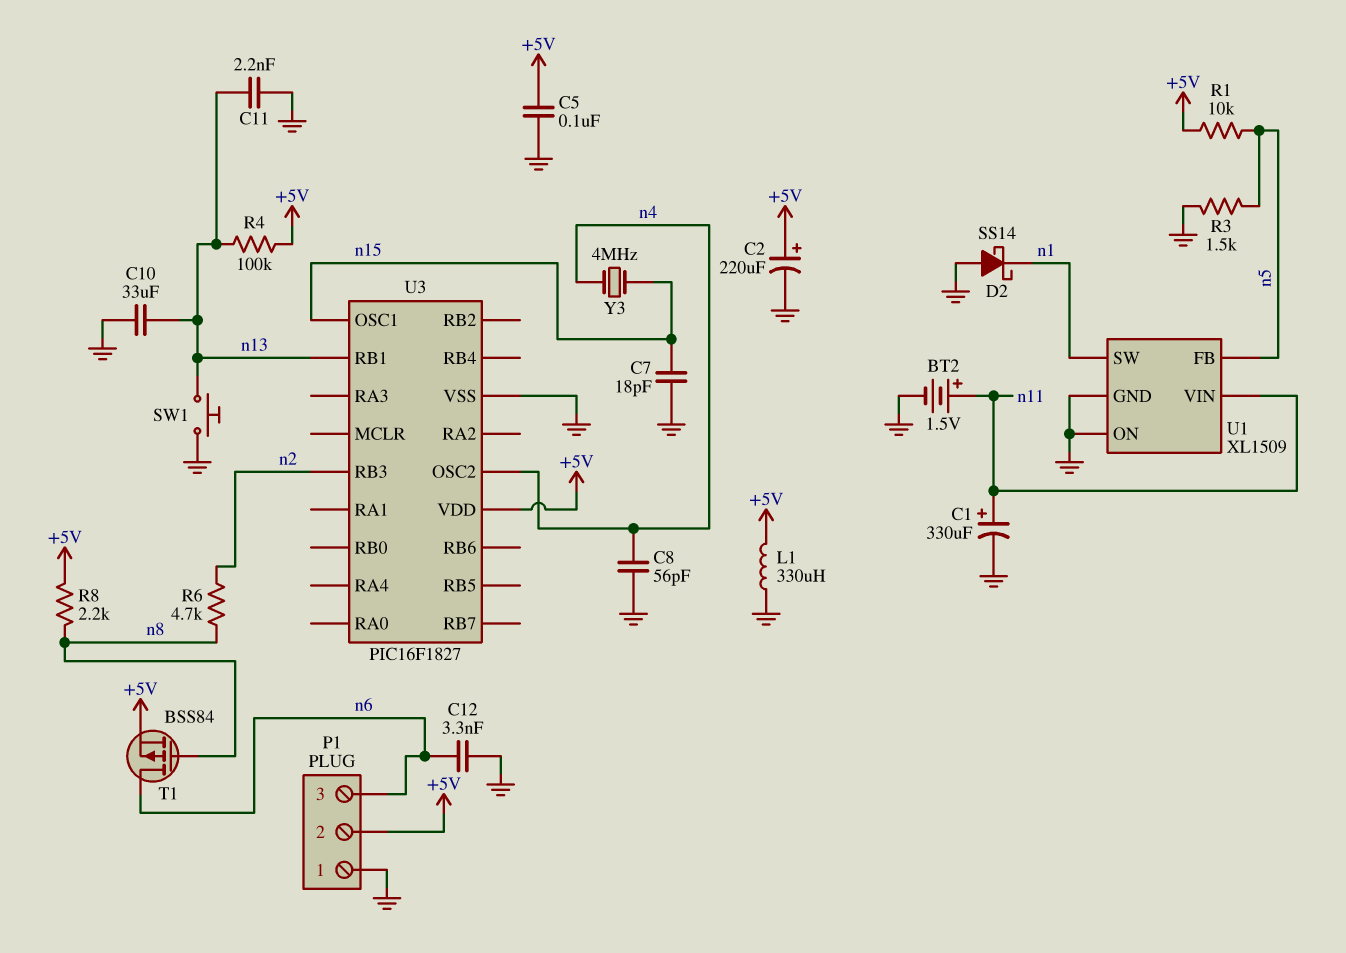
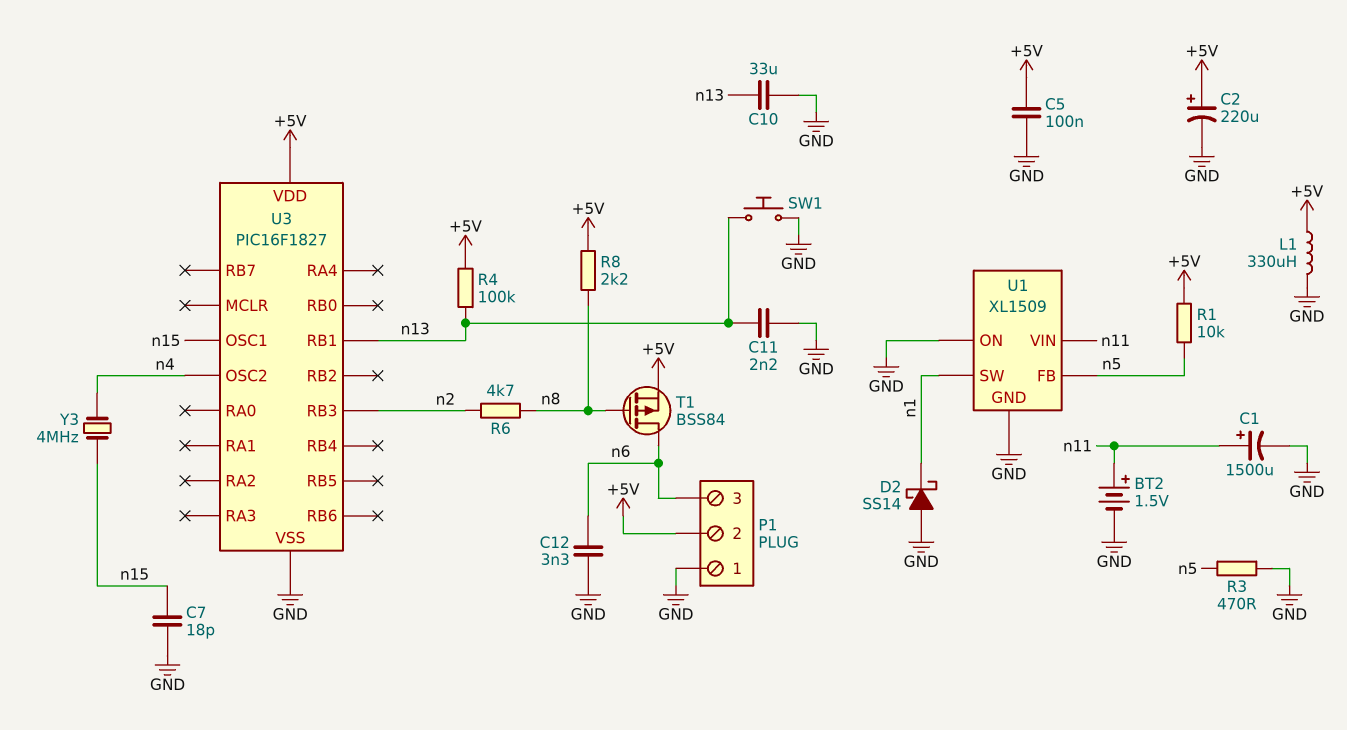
C1: 330uF (plus n11, minus GND) -> 1500uF (plus n11, minus GND)
C8: 56pF (GND, n4) -> none
R3: 1.5k (GND, n5) -> 470 (GND, n5)

